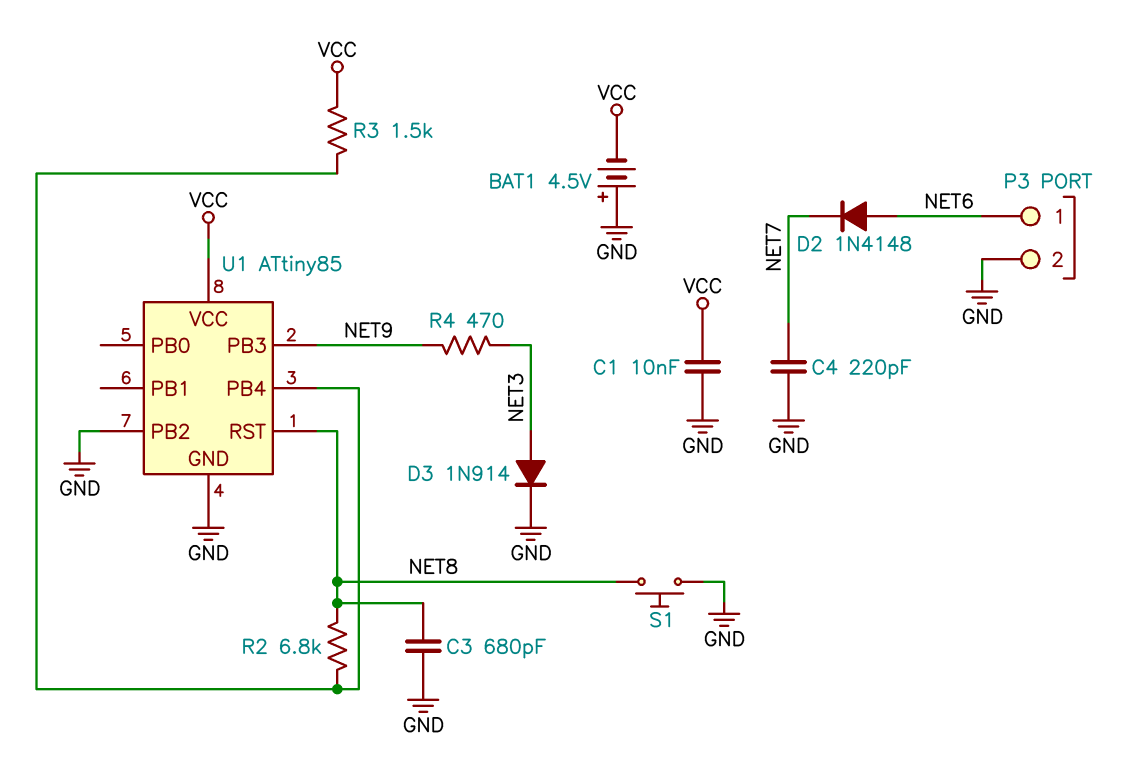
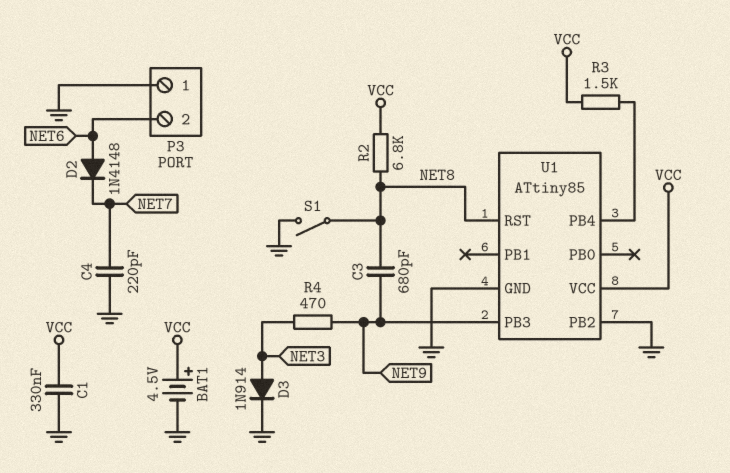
BAT1: 4.5V (plus GND, minus VCC) -> 4.5V (plus VCC, minus GND)
C1: 10nF (GND, VCC) -> 330nF (GND, VCC)
C3: 680pF (GND, NET8) -> 680pF (NET8, NET9)
P3 pin 1: NET6 -> GND
P3 pin 2: GND -> NET6
R2: 6.8k (NET8, U1/PB4) -> 6.8k (NET8, VCC)
S1: button (GND, NET8) -> switch (GND, NET8)

